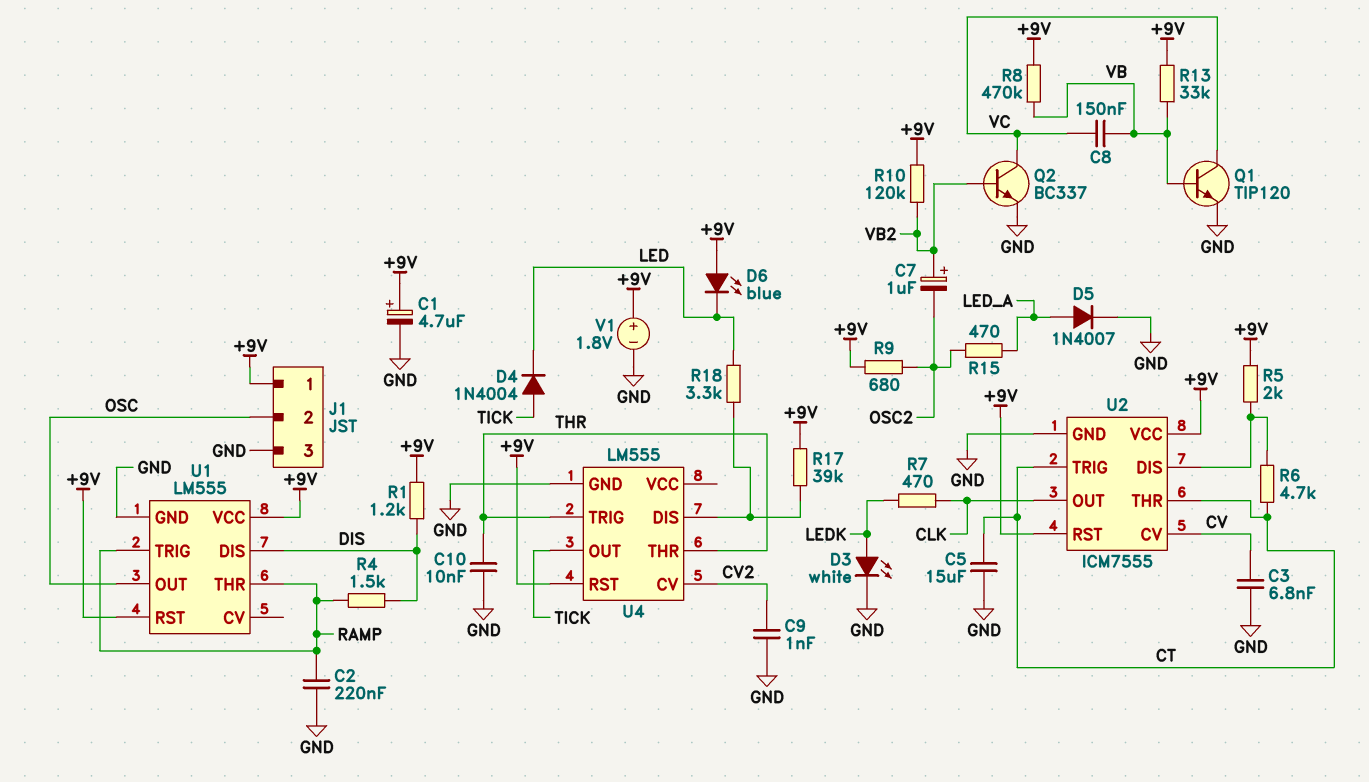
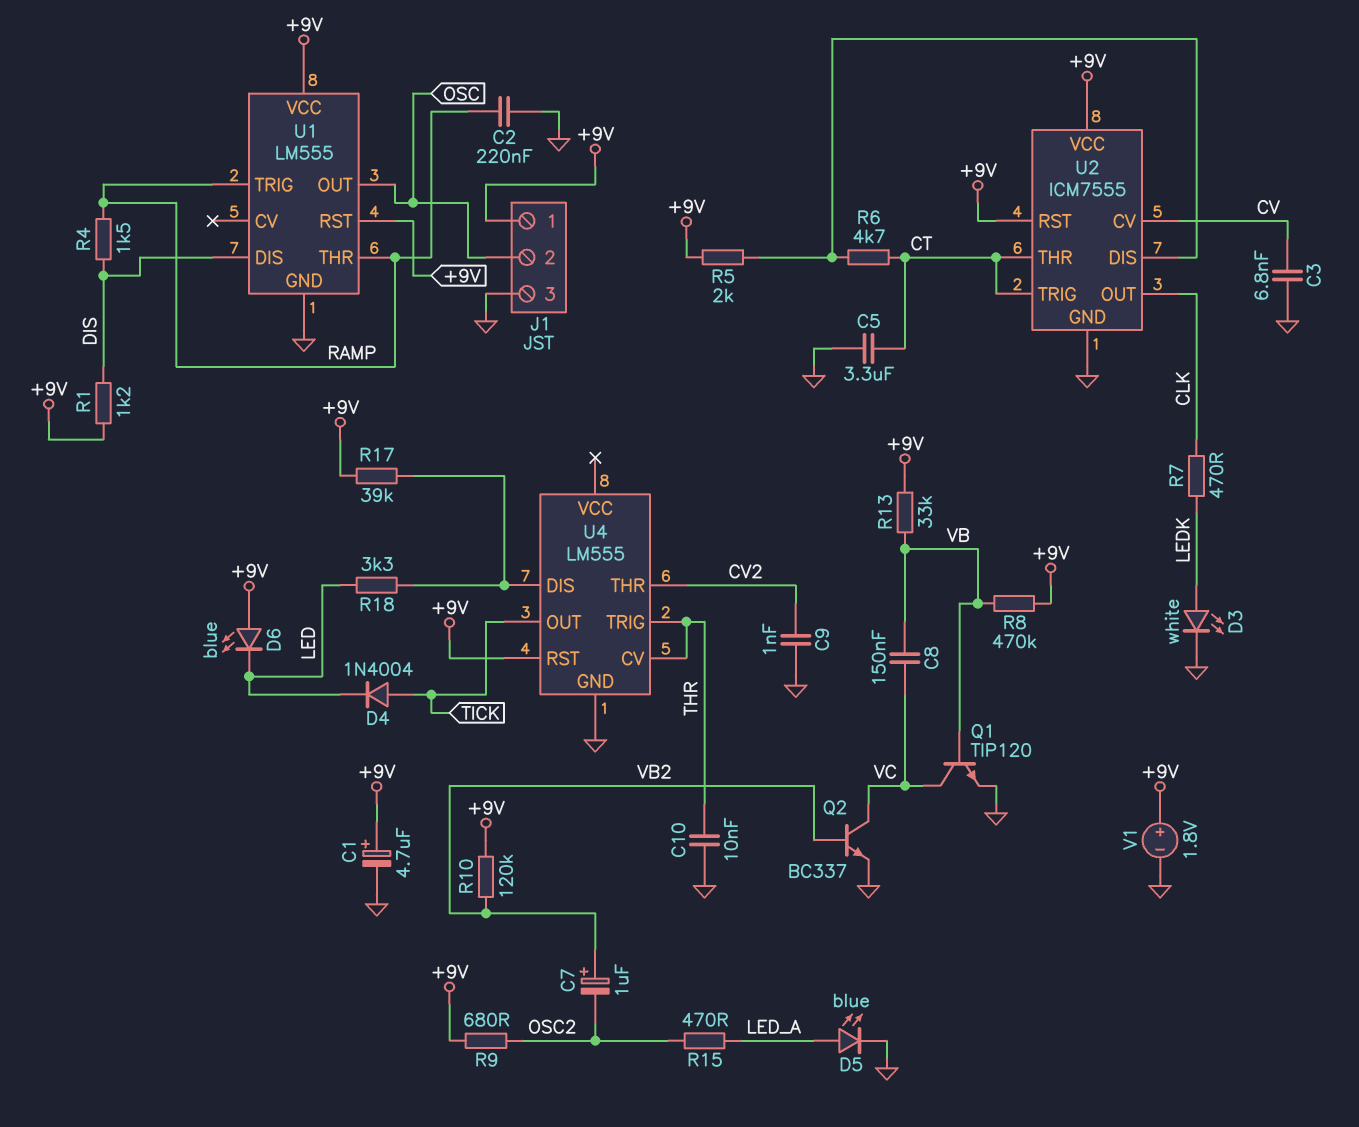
C5: 15uF (CT, GND) -> 3.3uF (CT, GND)
D5: diode 1N4007 (A LED_A, K GND) -> LED blue (A LED_A, K GND)
U4 pin CV: CV2 -> THR
U4 pin THR: THR -> CV2

